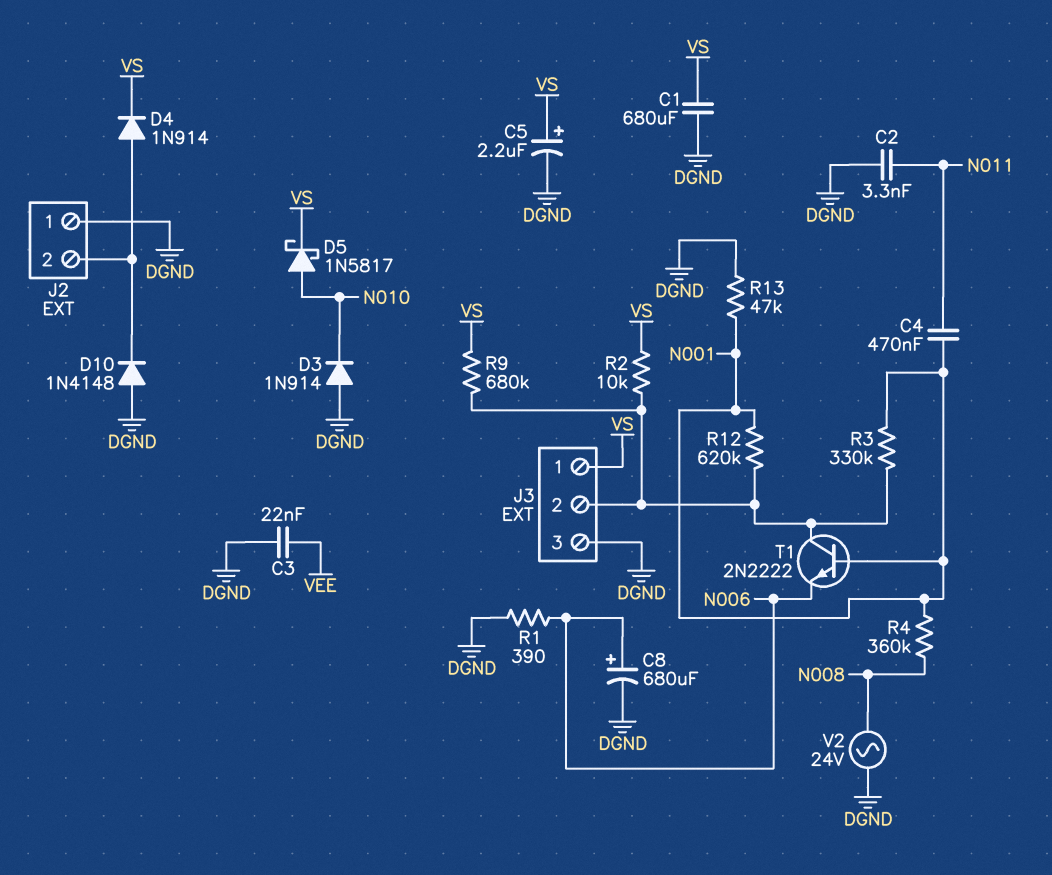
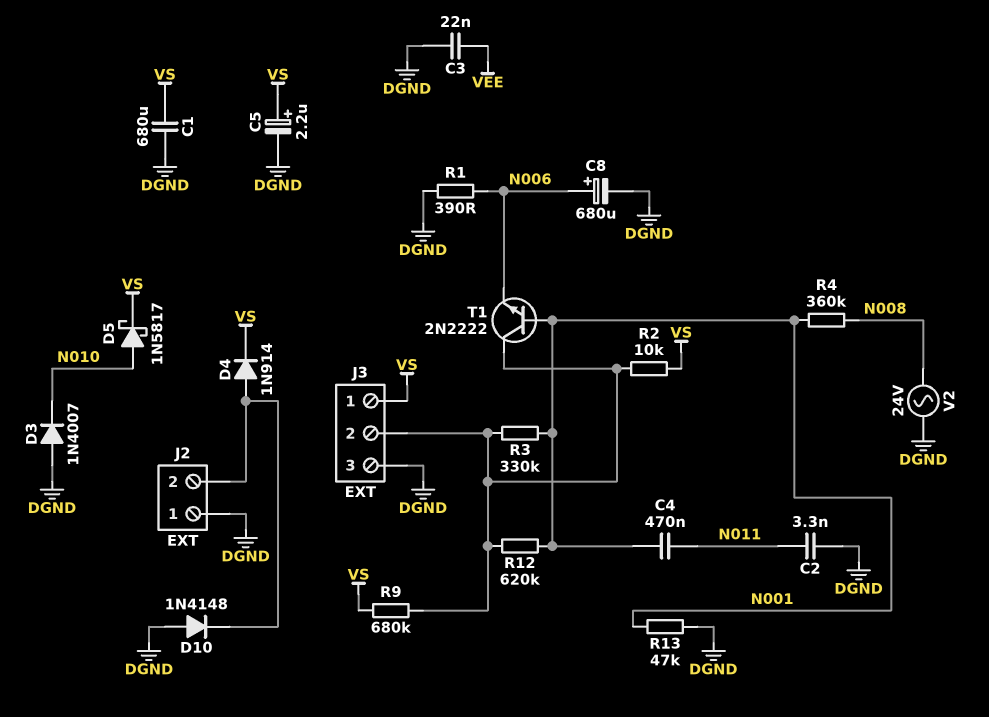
D3: diode 1N914 (A DGND, K N010) -> diode 1N4007 (A DGND, K N010)

